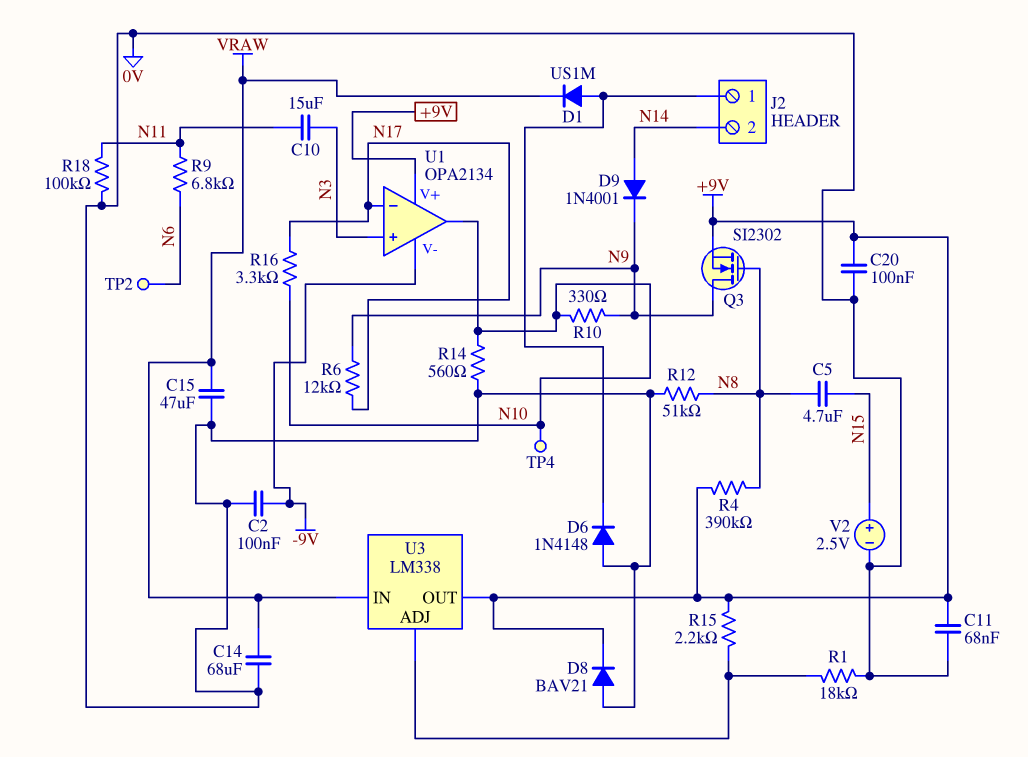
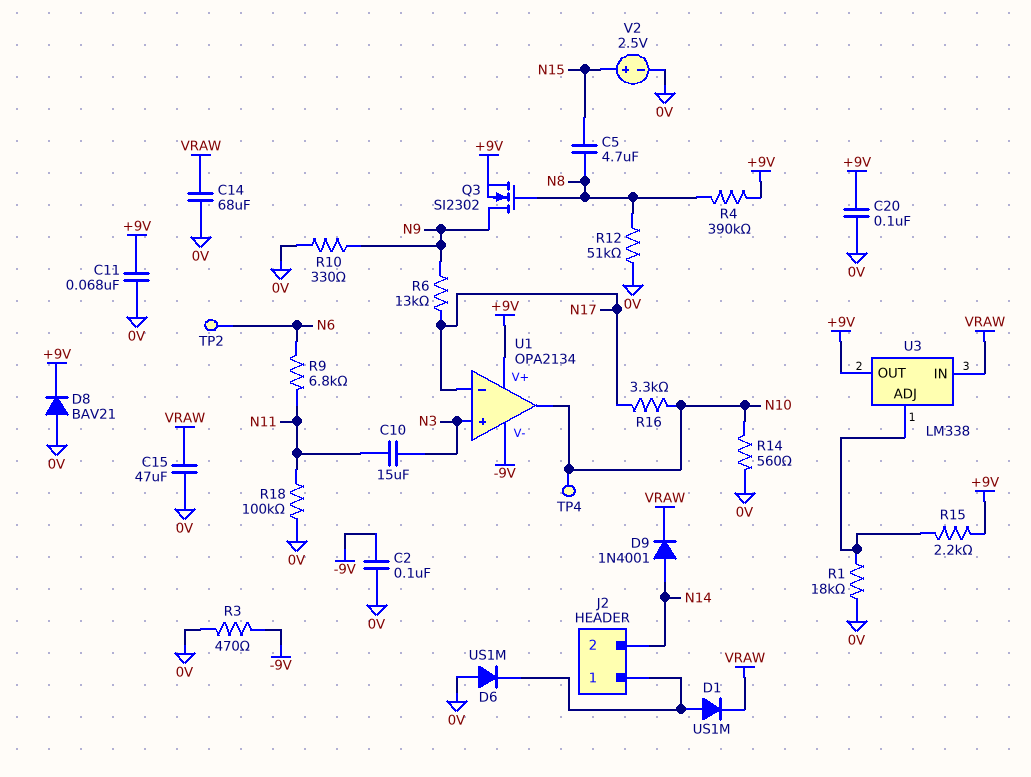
D6: diode 1N4148 (A 0V, K J2/1) -> diode US1M (A 0V, K J2/1)
D9: diode 1N4001 (A N14, K N9) -> diode 1N4001 (A N14, K VRAW)
R3: none -> 470 (-9V, 0V)
R6: 12k (N9, N17) -> 13k (N9, N17)
R10: 330 (N9, N10) -> 330 (0V, N9)

